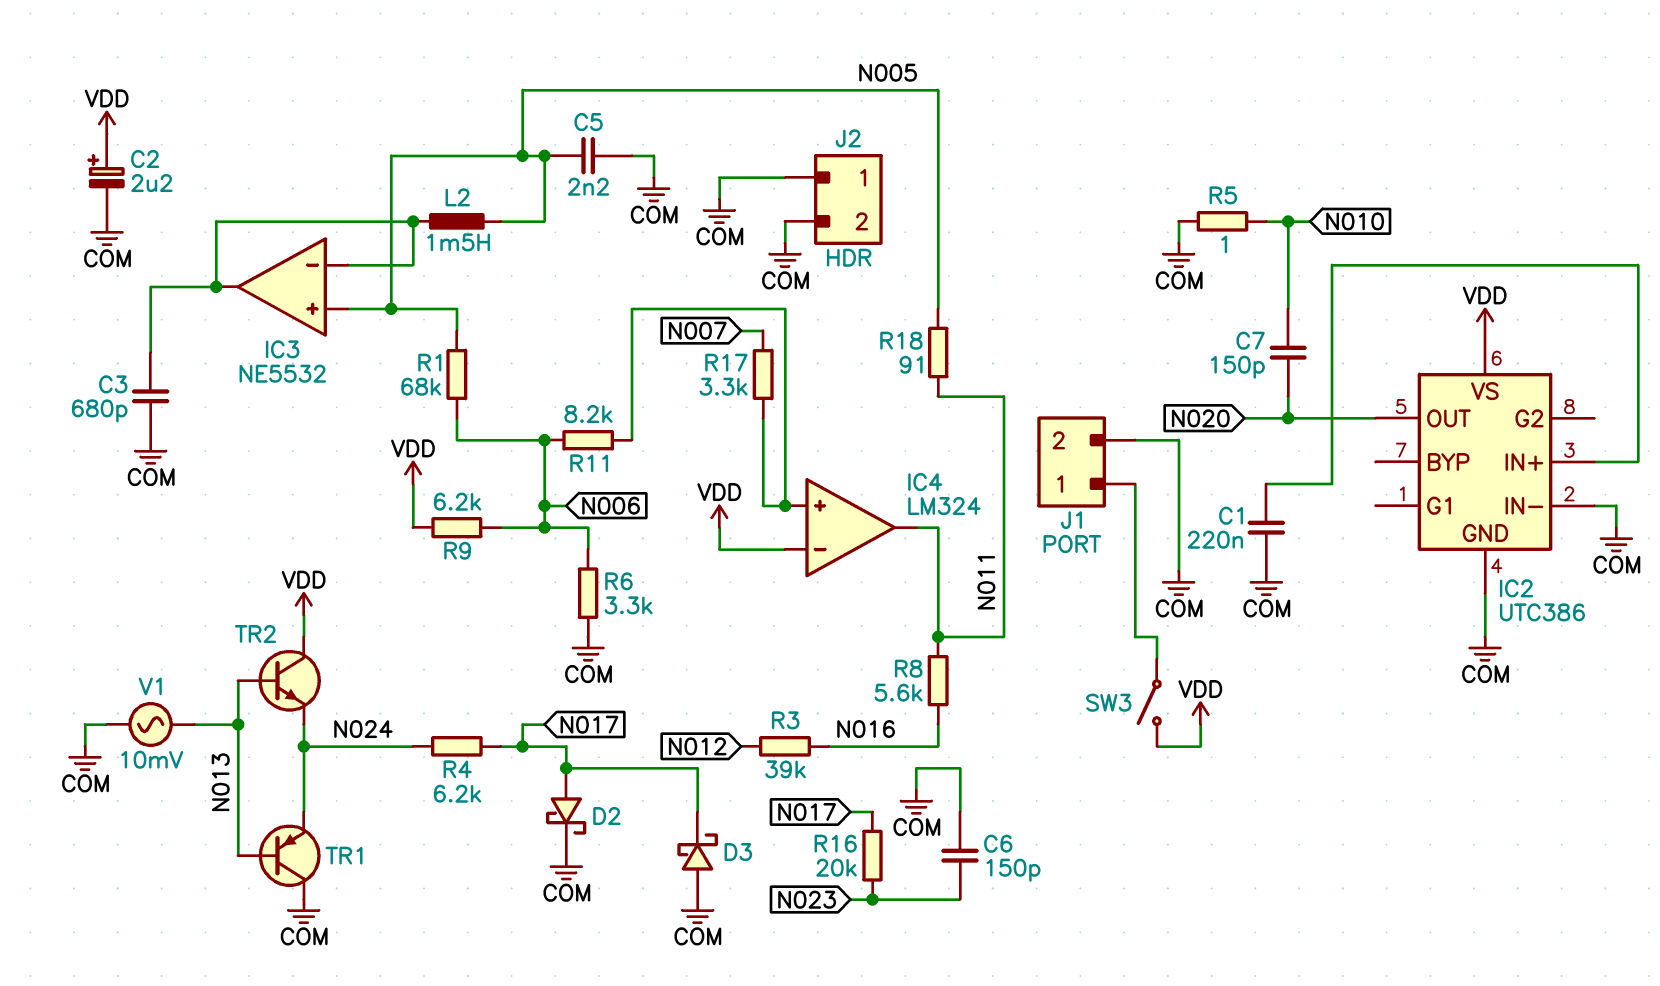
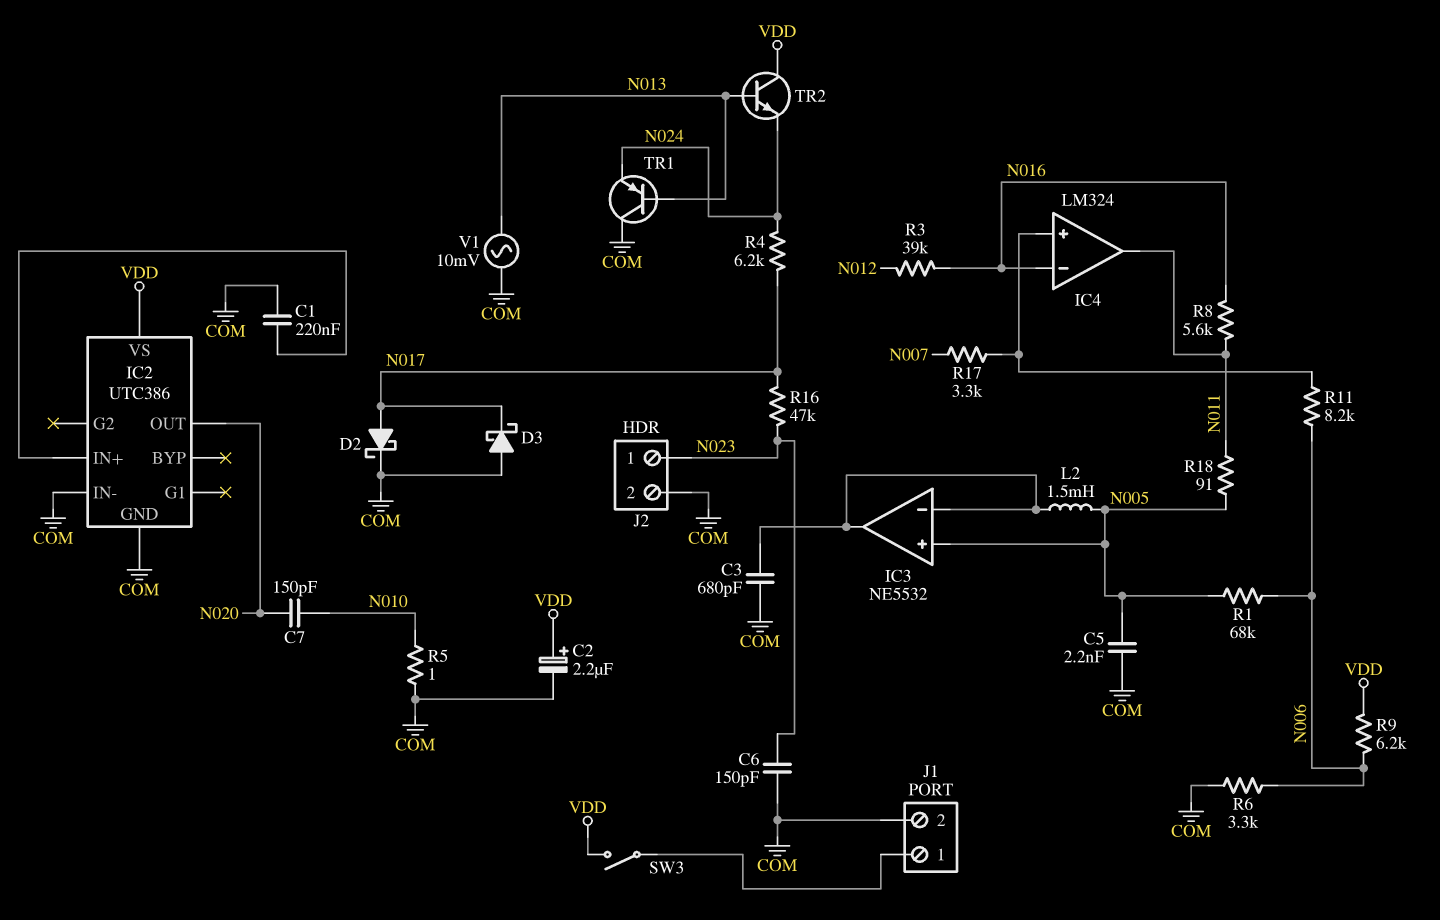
IC4 pin in-: VDD -> N016
J2 pin 1: COM -> N023
R16: 20k (N017, N023) -> 47k (N017, N023)

